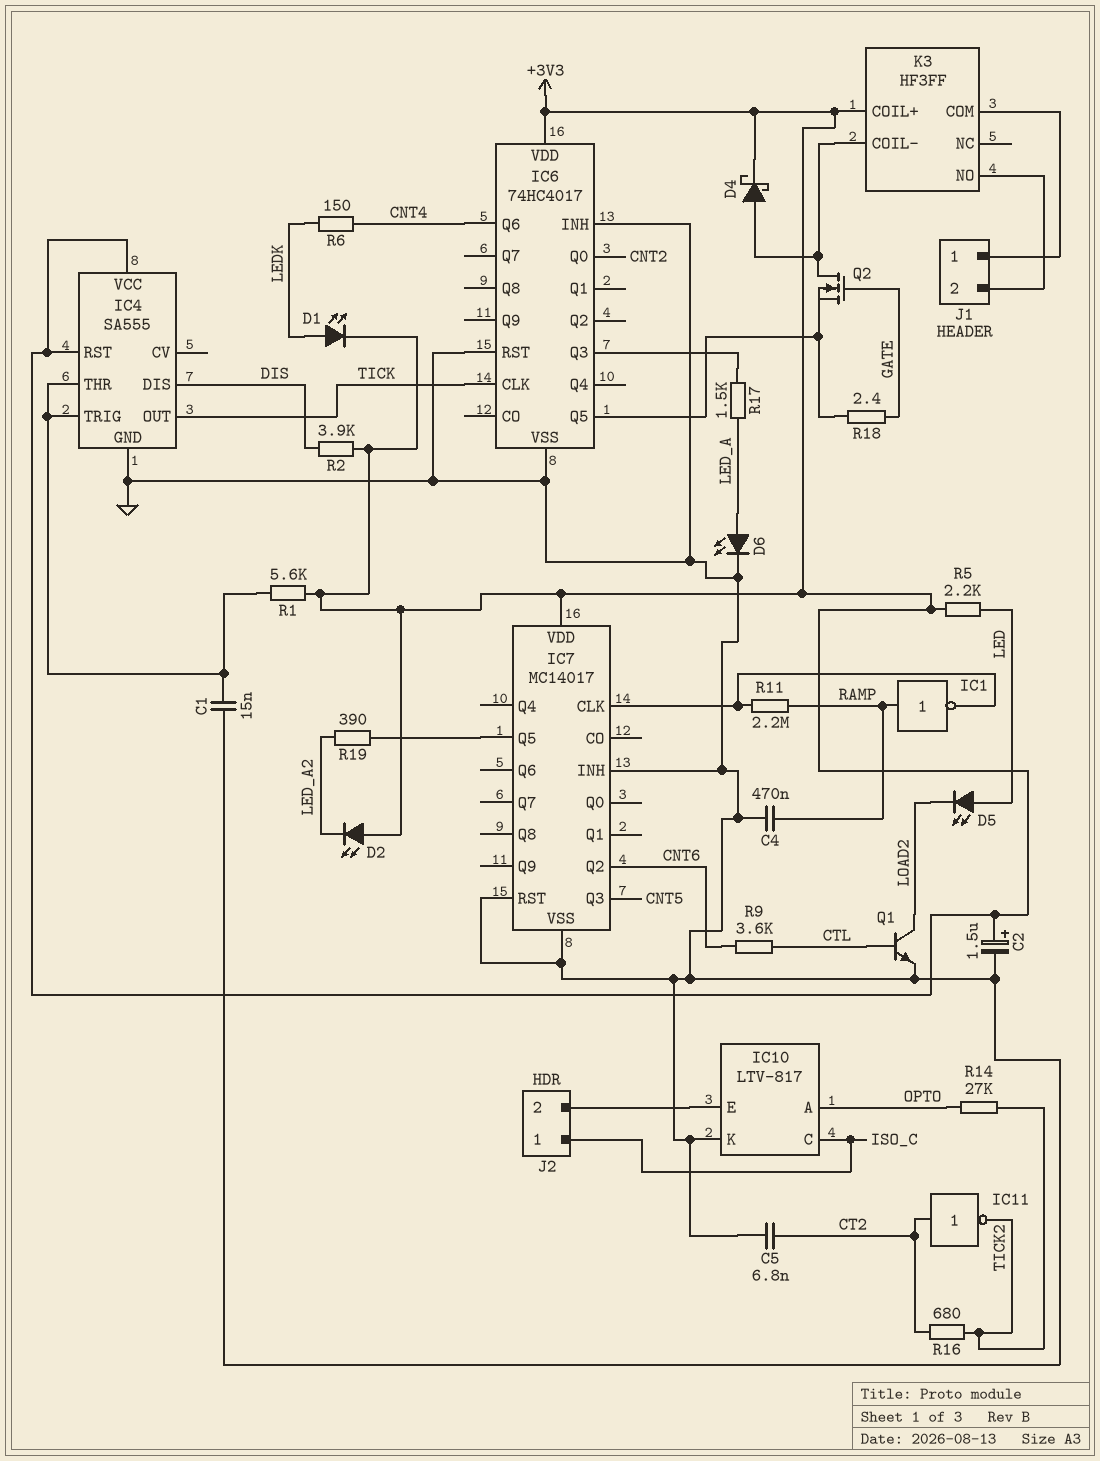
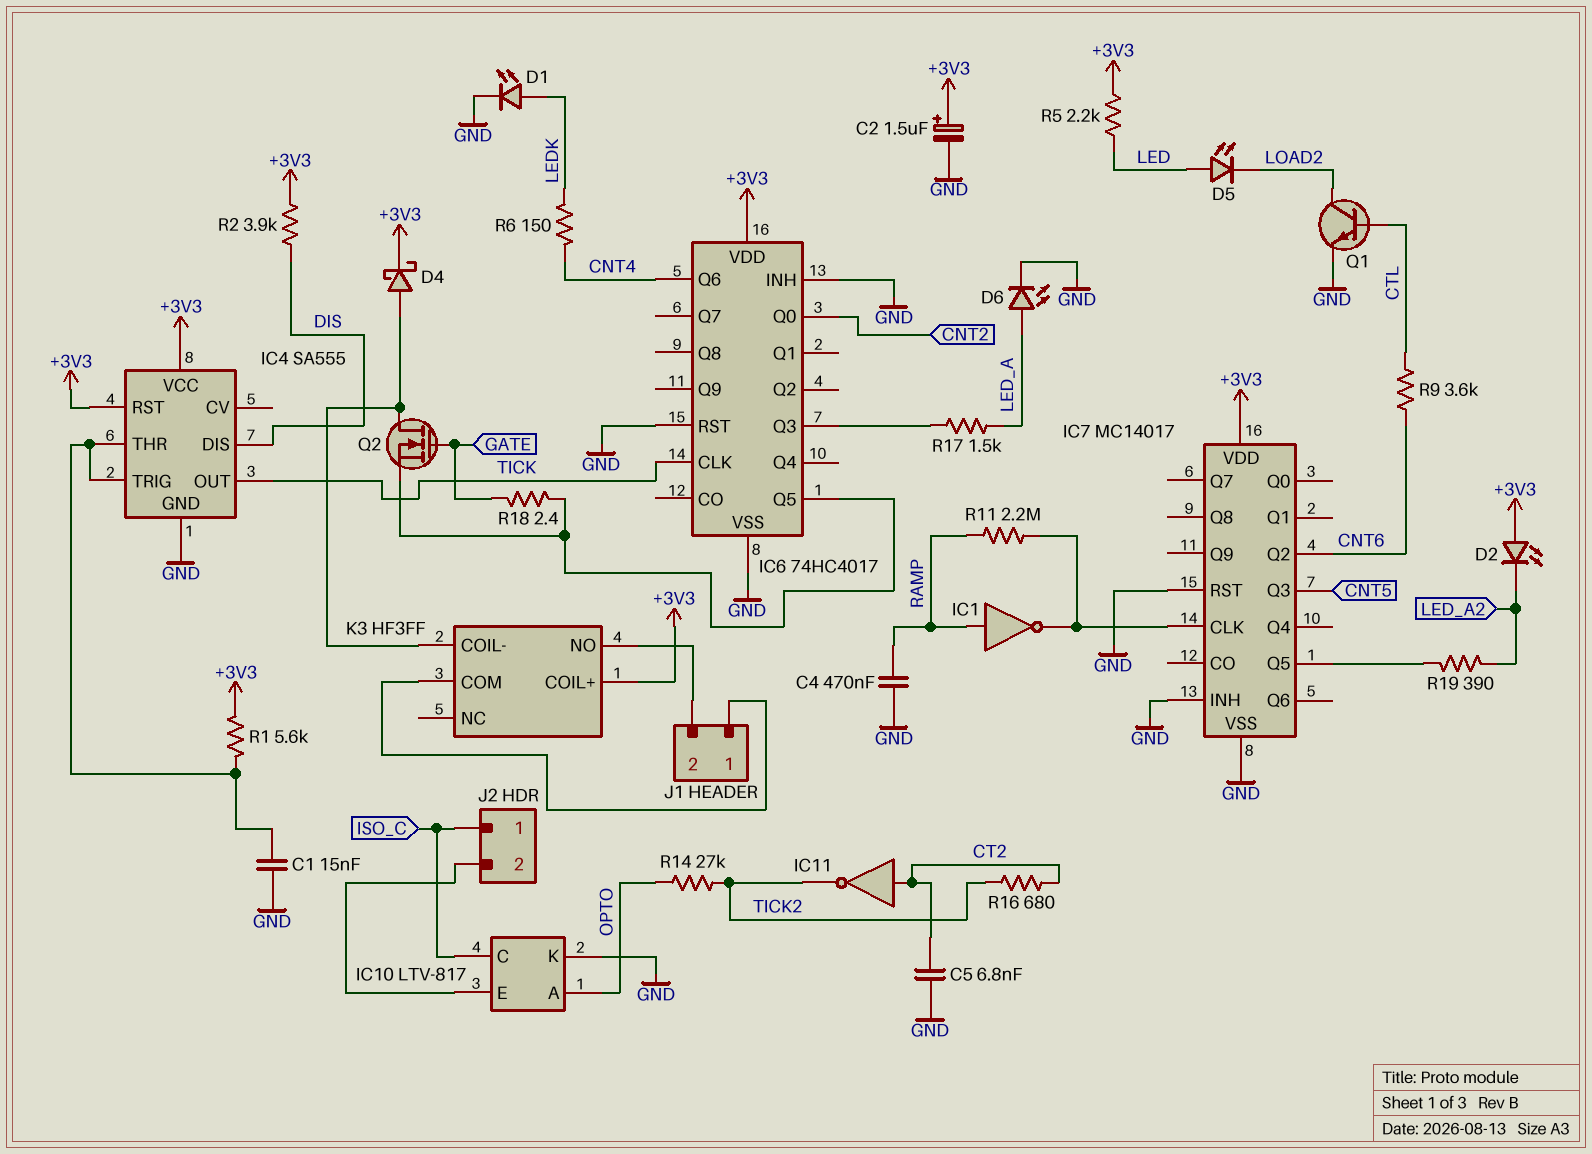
D1: LED (A LEDK, K +3V3) -> LED (A LEDK, K GND)

